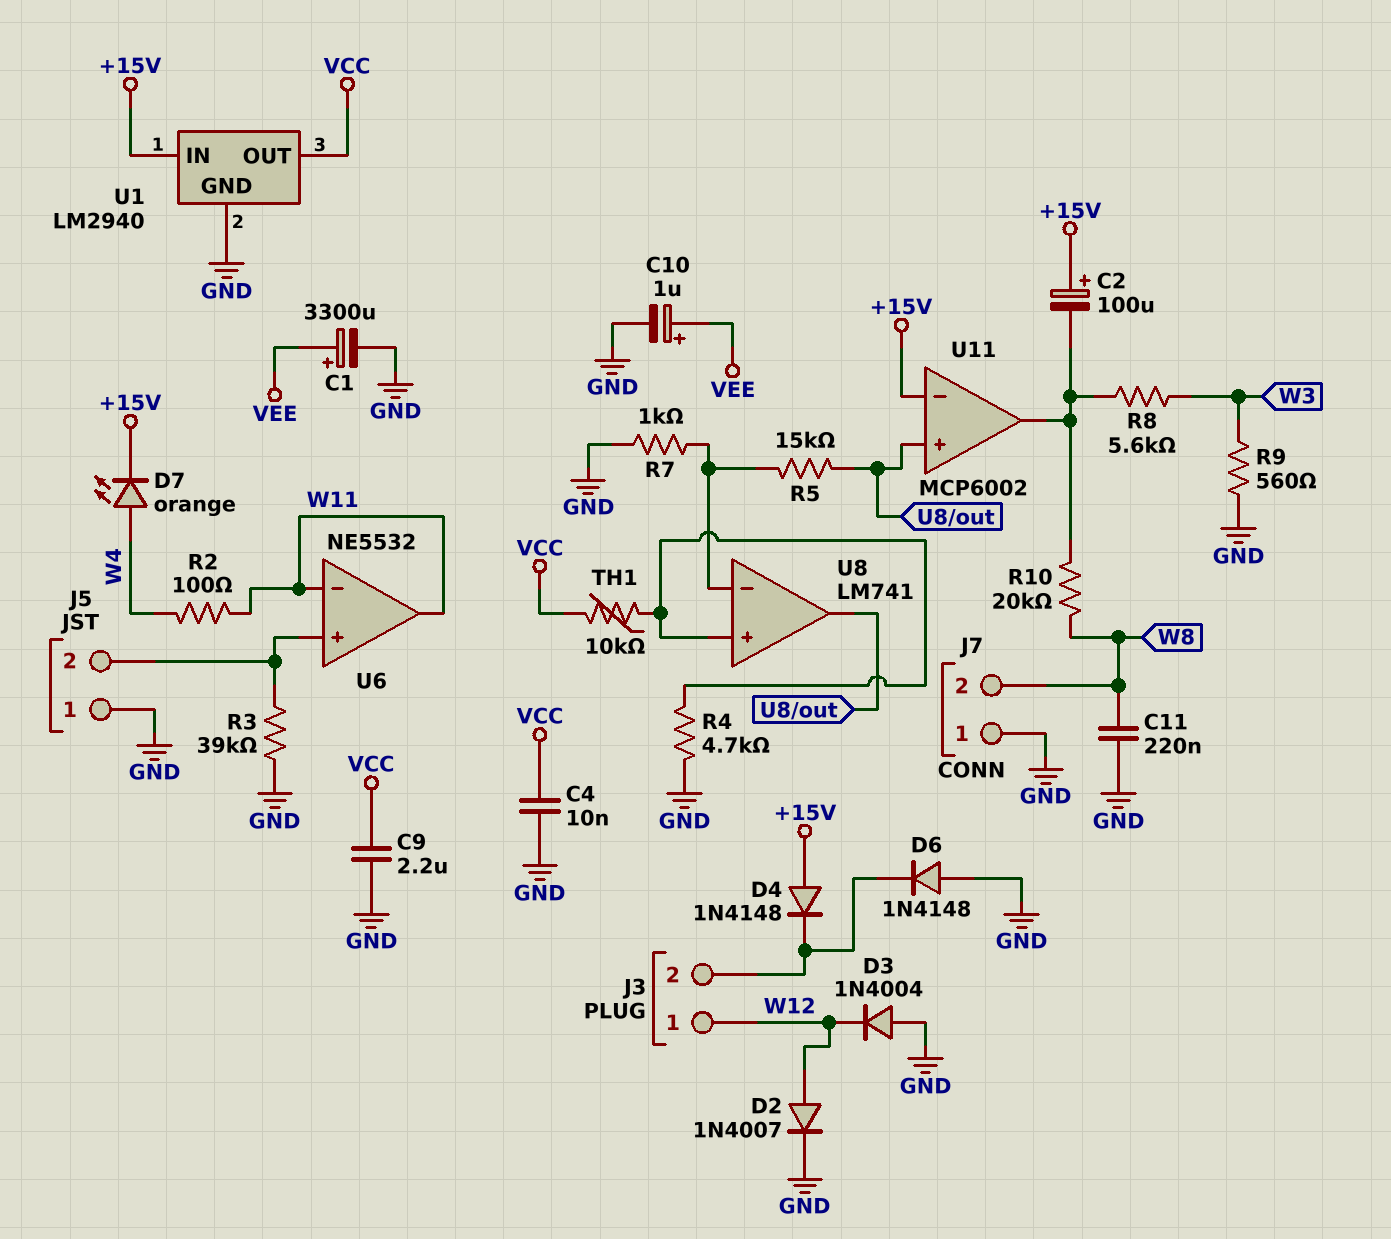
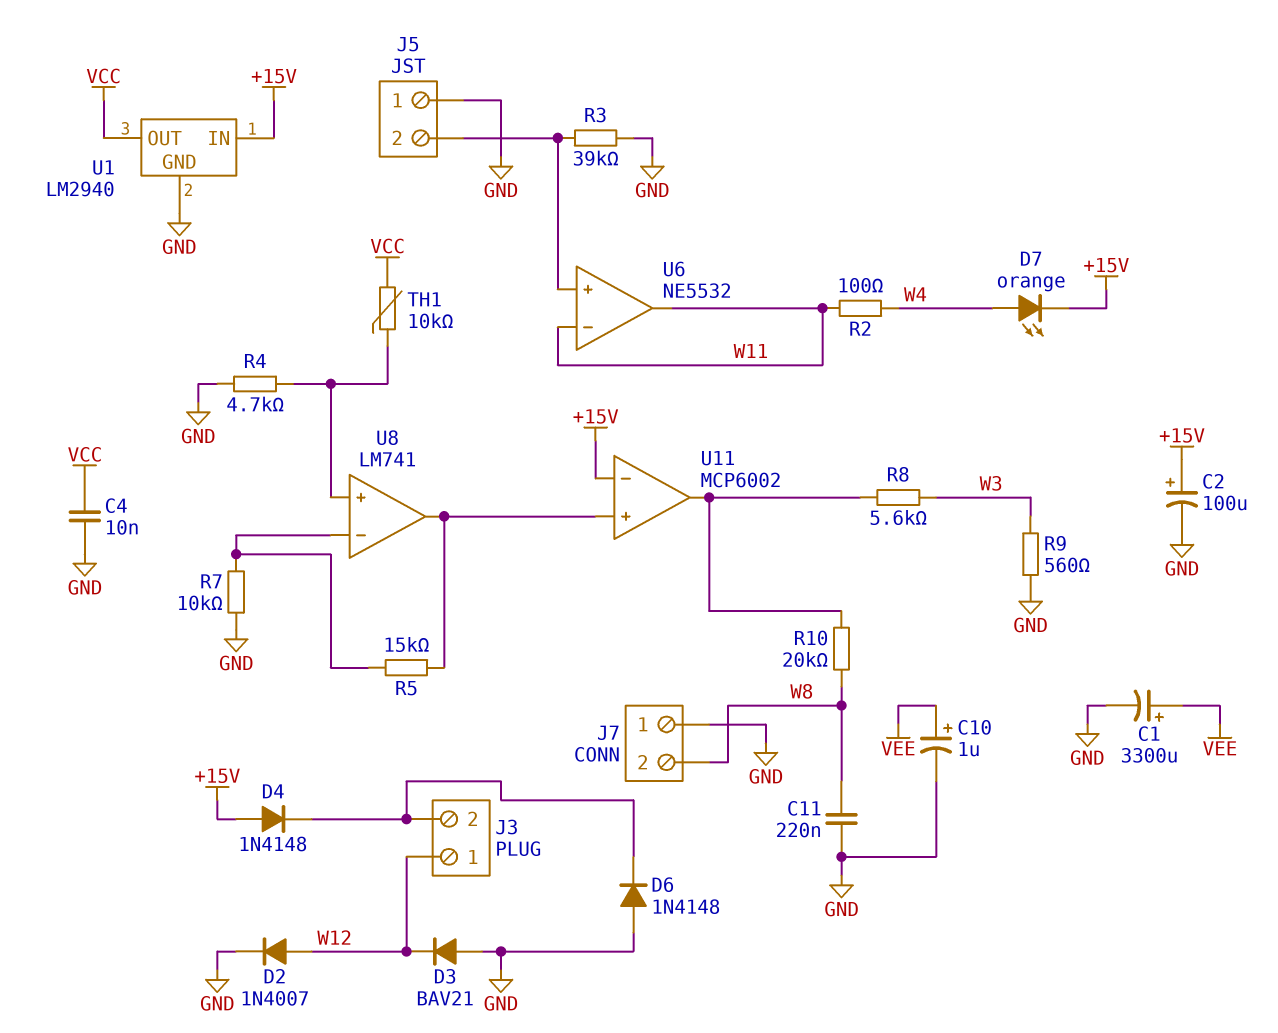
C2: 100uF (plus +15V, minus U11/out) -> 100uF (plus +15V, minus GND)
C9: 2.2uF (GND, VCC) -> none
D3: diode 1N4004 (A GND, K W12) -> diode BAV21 (A GND, K W12)
R7: 1k (GND, U8/in-) -> 10k (GND, U8/in-)

